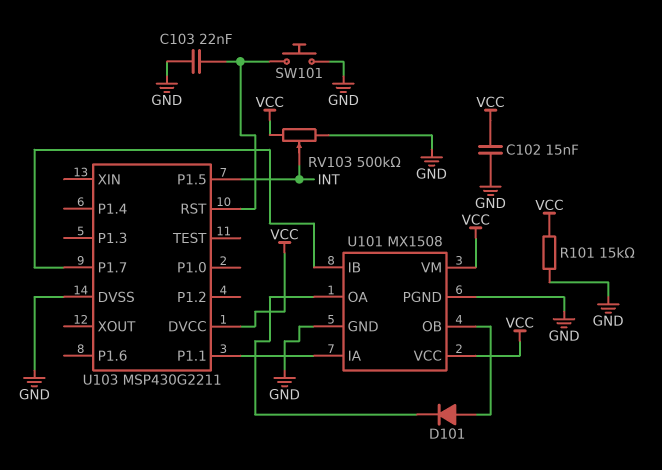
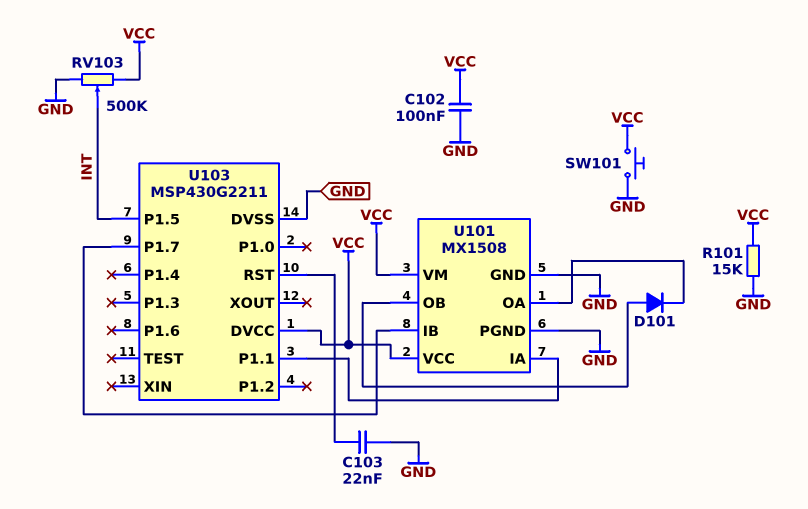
C102: 15nF (GND, VCC) -> 100nF (GND, VCC)
SW101: button (GND, U103/RST) -> button (GND, VCC)

